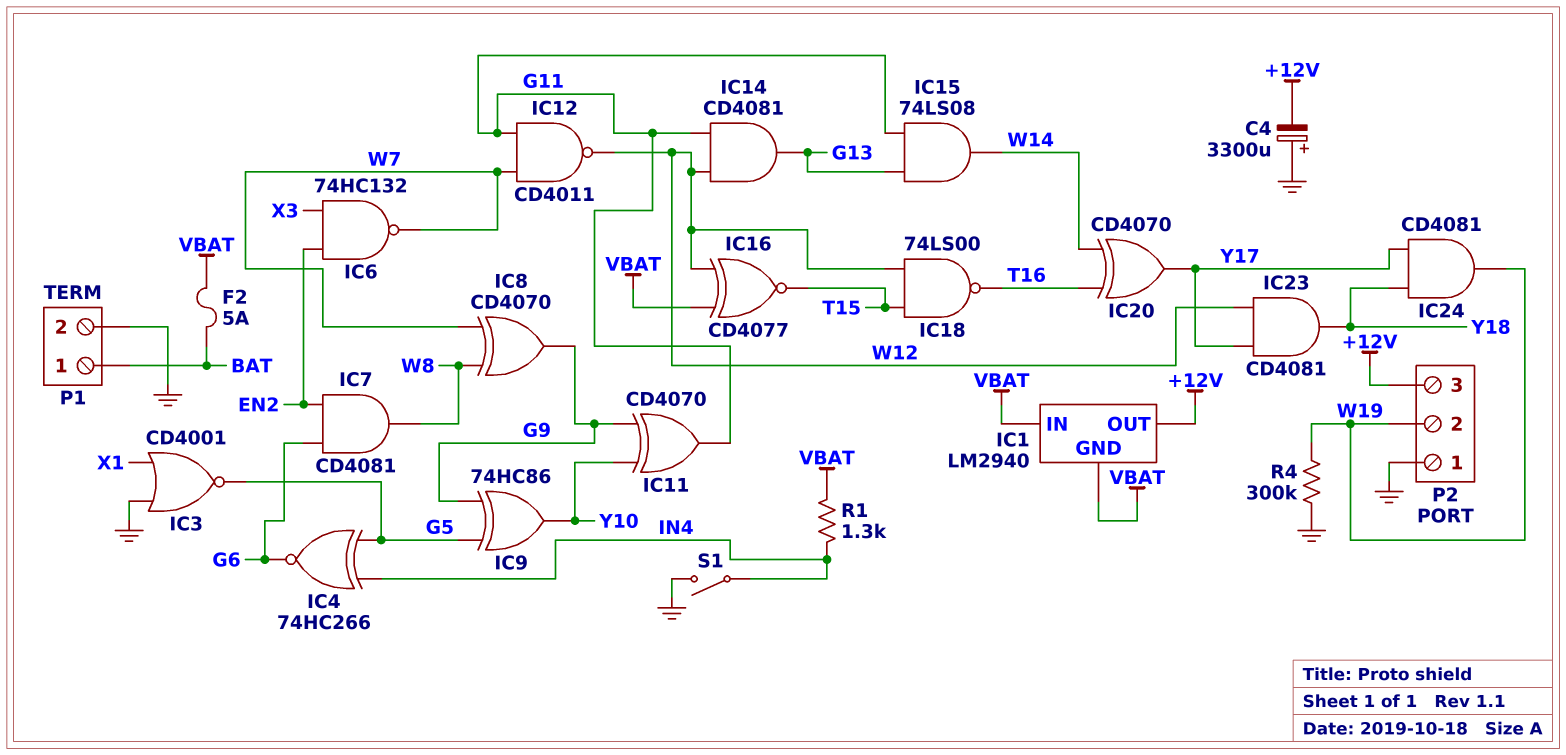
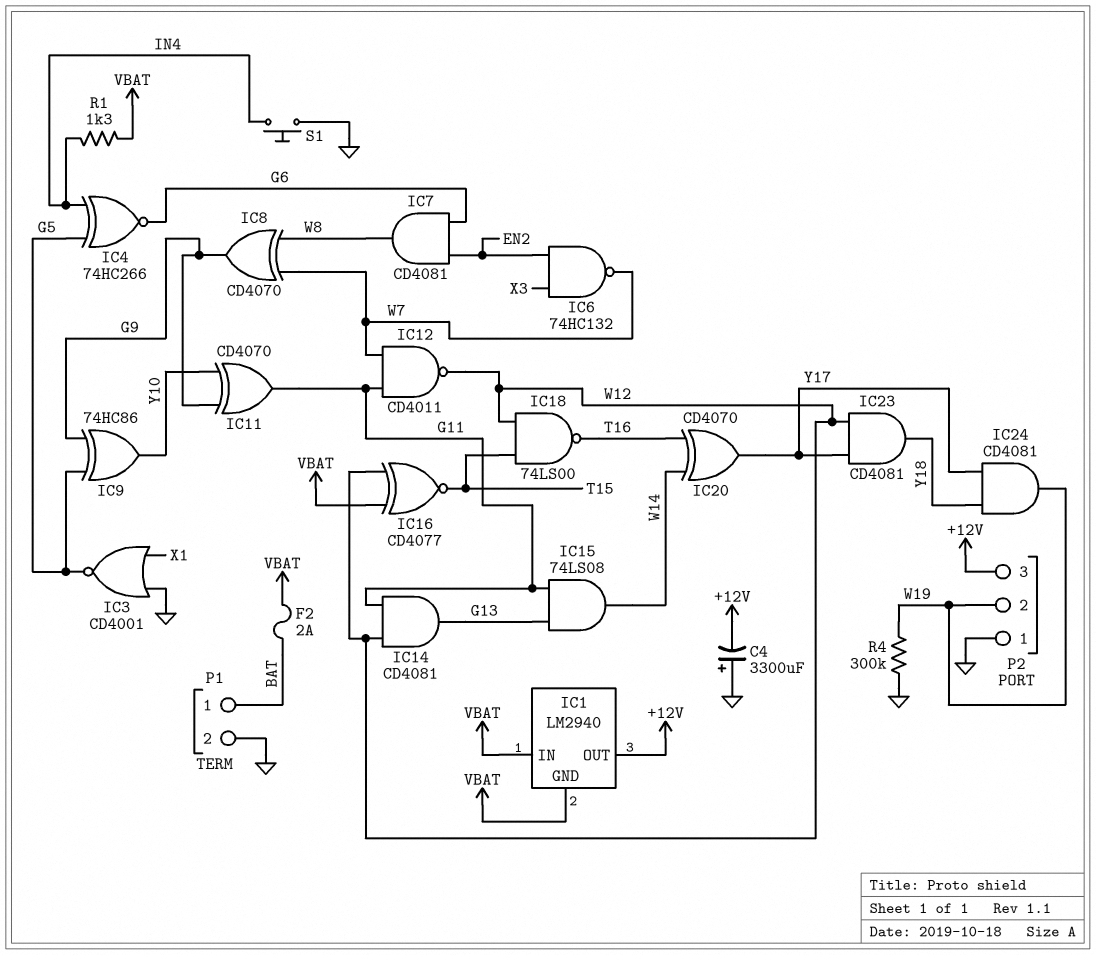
F2: 5A (BAT, VBAT) -> 2A (BAT, VBAT)
S1: switch (GND, IN4) -> button (GND, IN4)

